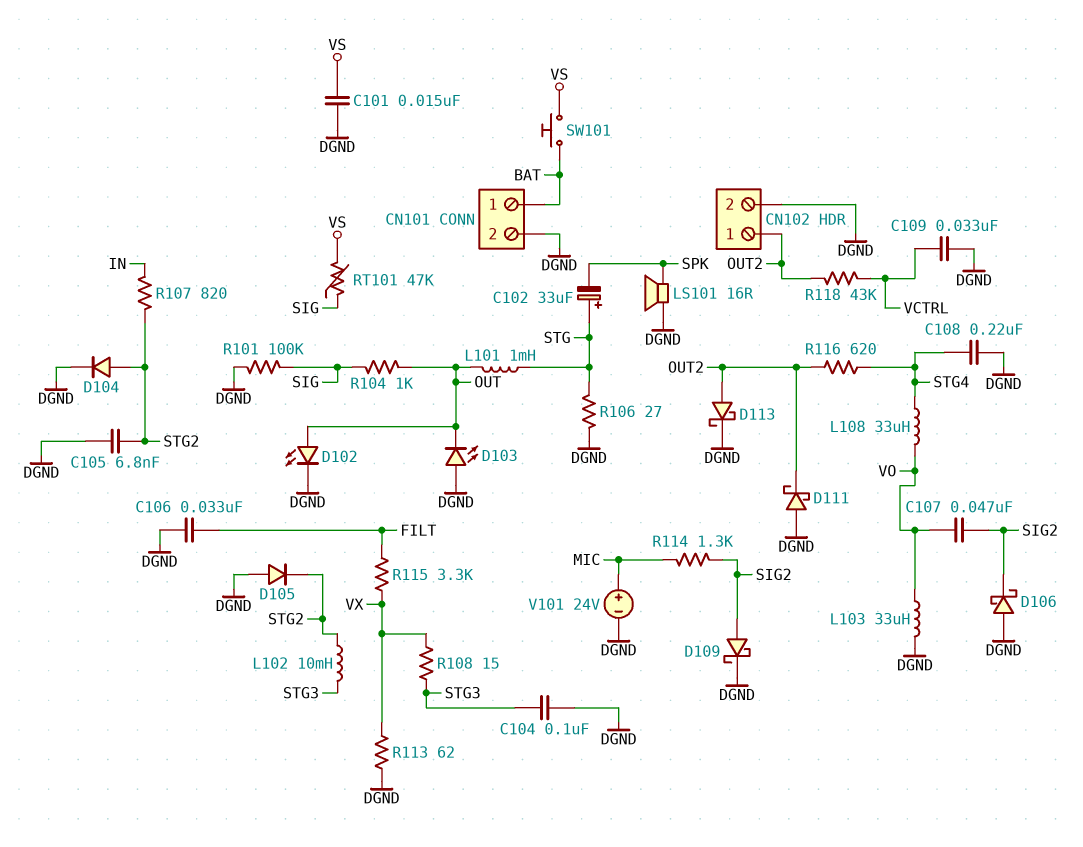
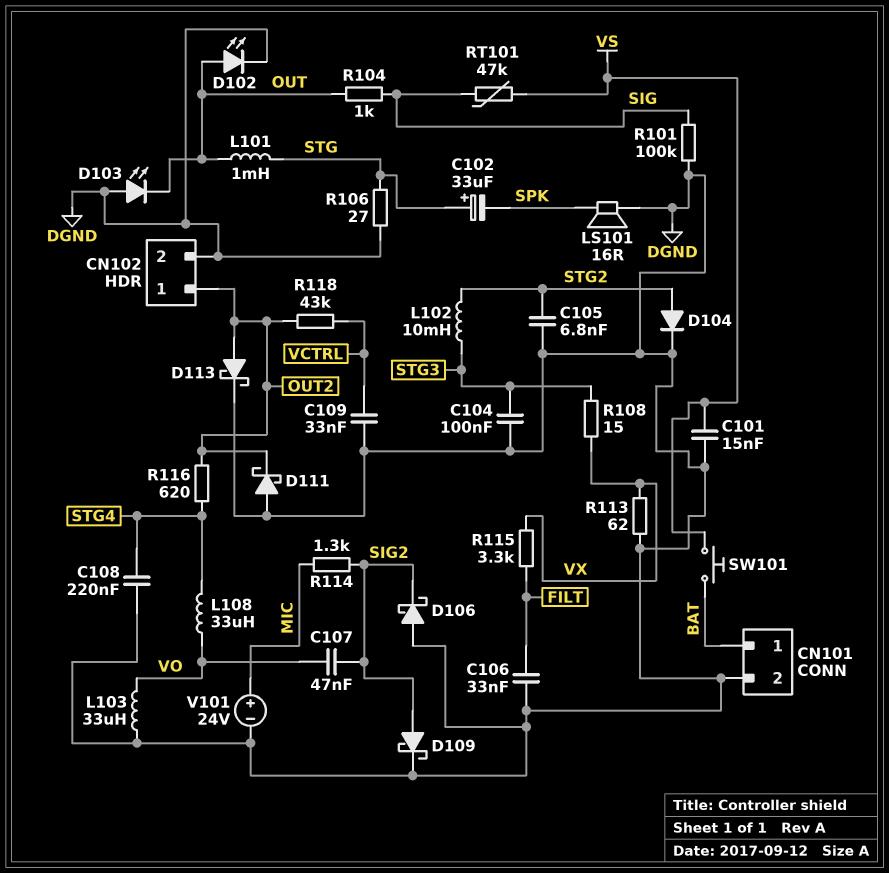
D105: diode (A DGND, K STG2) -> none
R107: 820 (IN, STG2) -> none

